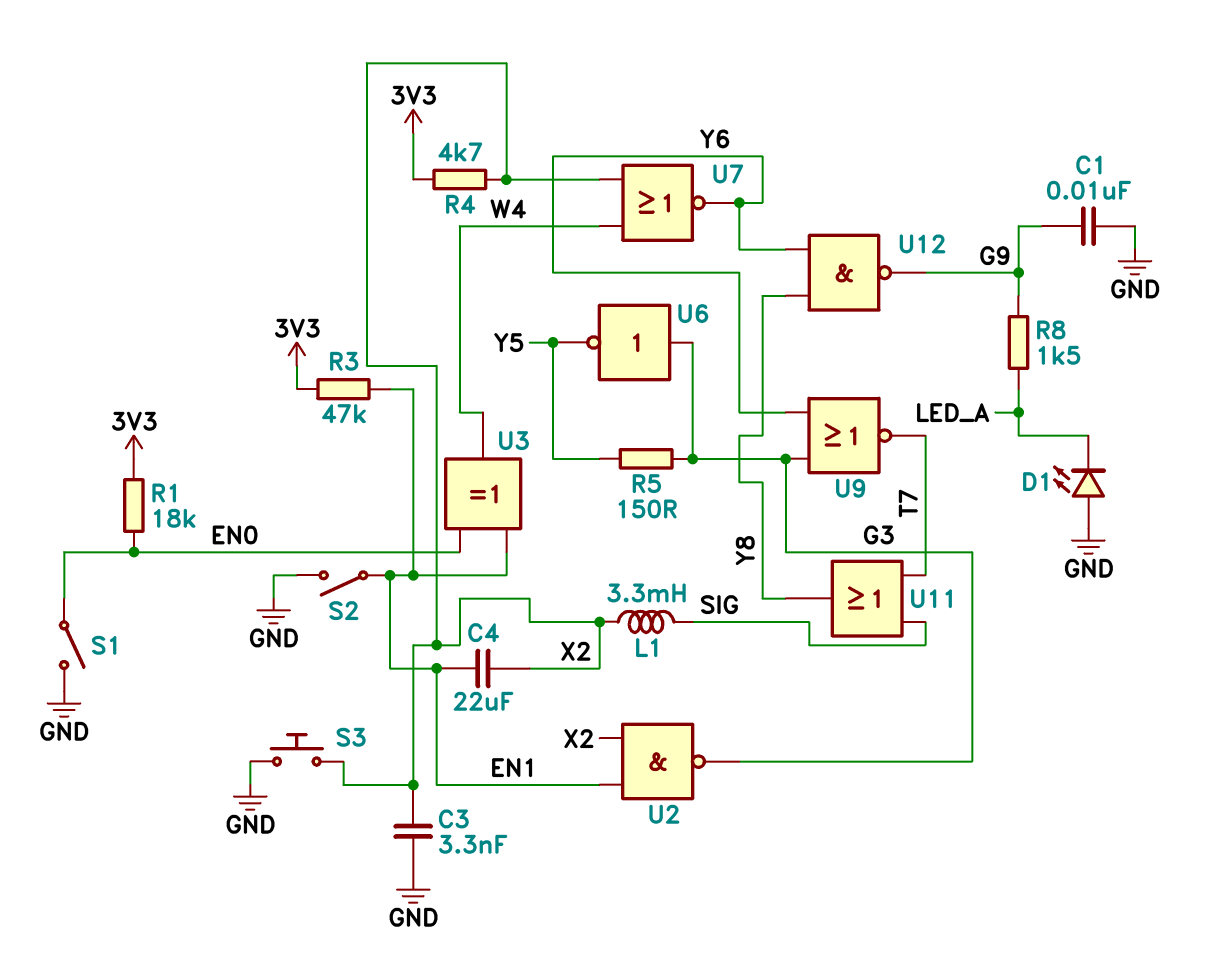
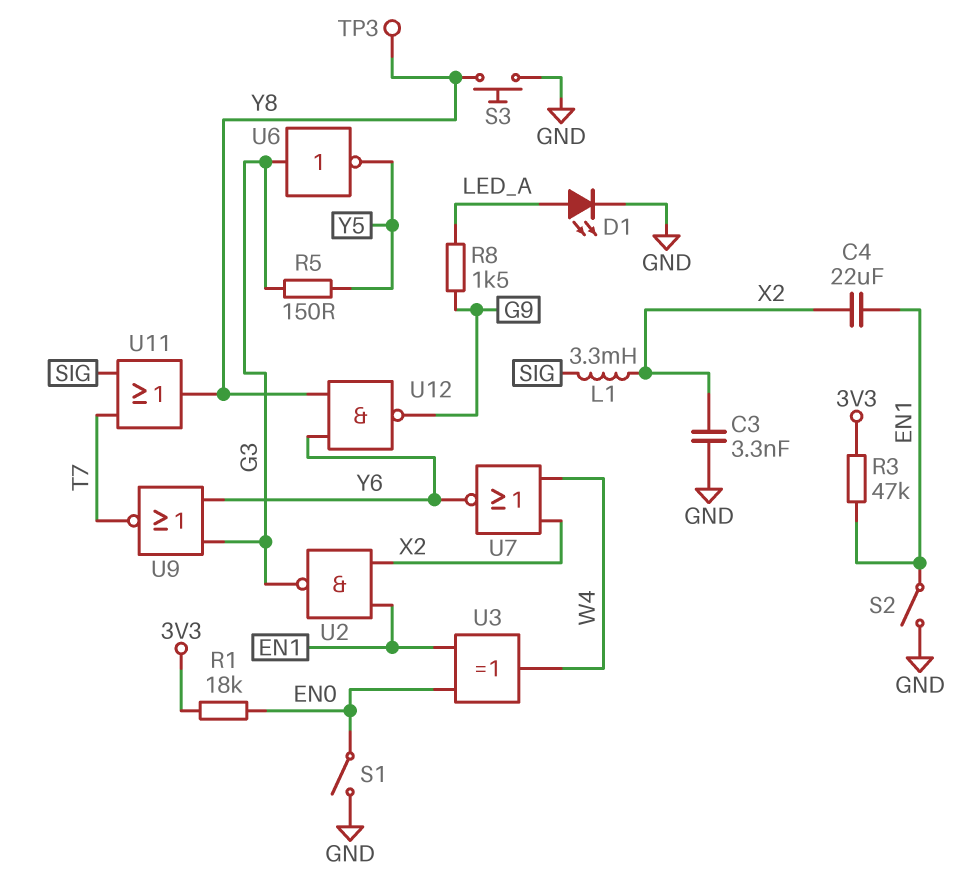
C1: 10nF (G9, GND) -> none
D1: LED (A GND, K LED_A) -> LED (A LED_A, K GND)
R4: 4.7k (3V3, X2) -> none
S3: button (GND, X2) -> button (GND, Y8)
TP3: none -> test point (Y8)

